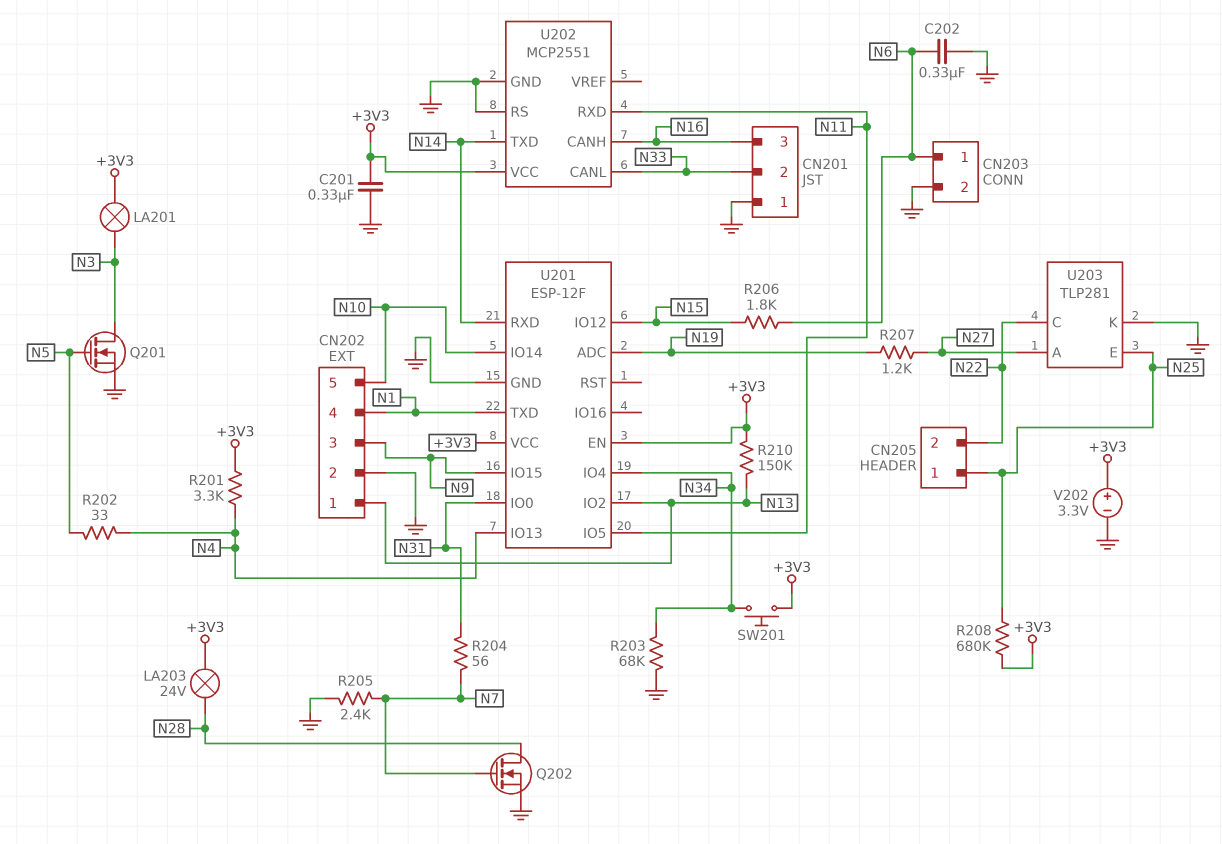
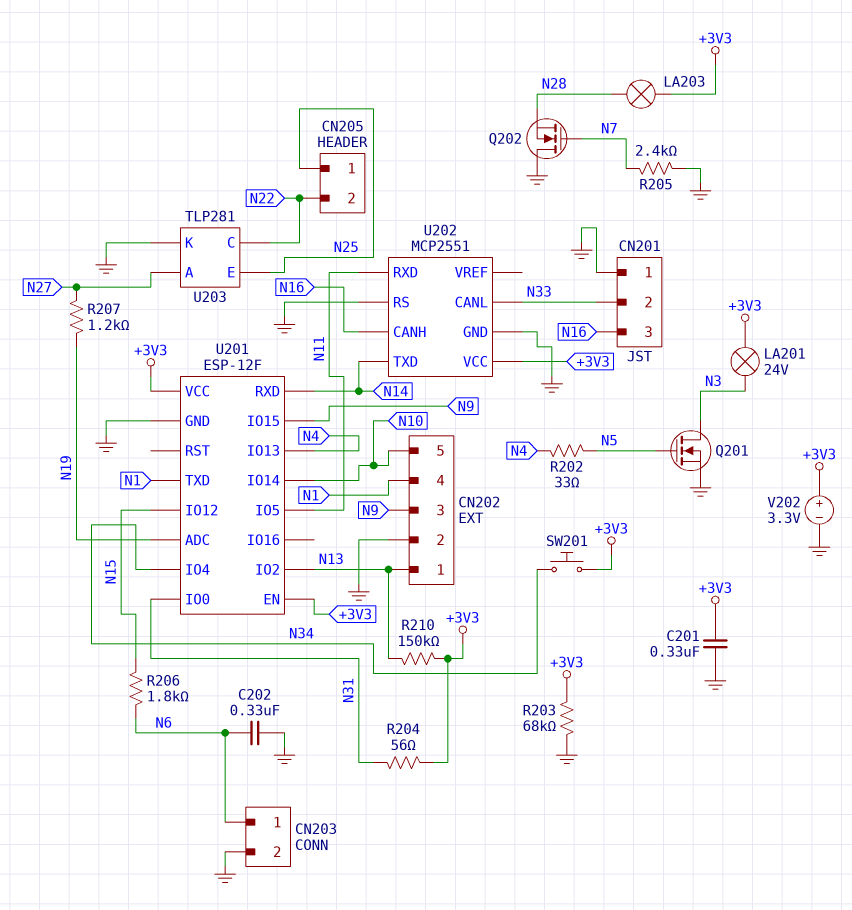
LA201: lamp (+3V3, N3) -> lamp 24V (+3V3, N3)
LA203: lamp 24V (+3V3, N28) -> lamp (+3V3, N28)
Q202: NMOS (G N7, D N28, S GND) -> NMOS (G N7, D GND, S N28)
R201: 3.3k (+3V3, N4) -> none
R203: 68k (GND, N34) -> 68k (+3V3, GND)
R204: 56 (N7, N31) -> 56 (+3V3, N31)
R208: 680k (+3V3, N25) -> none

